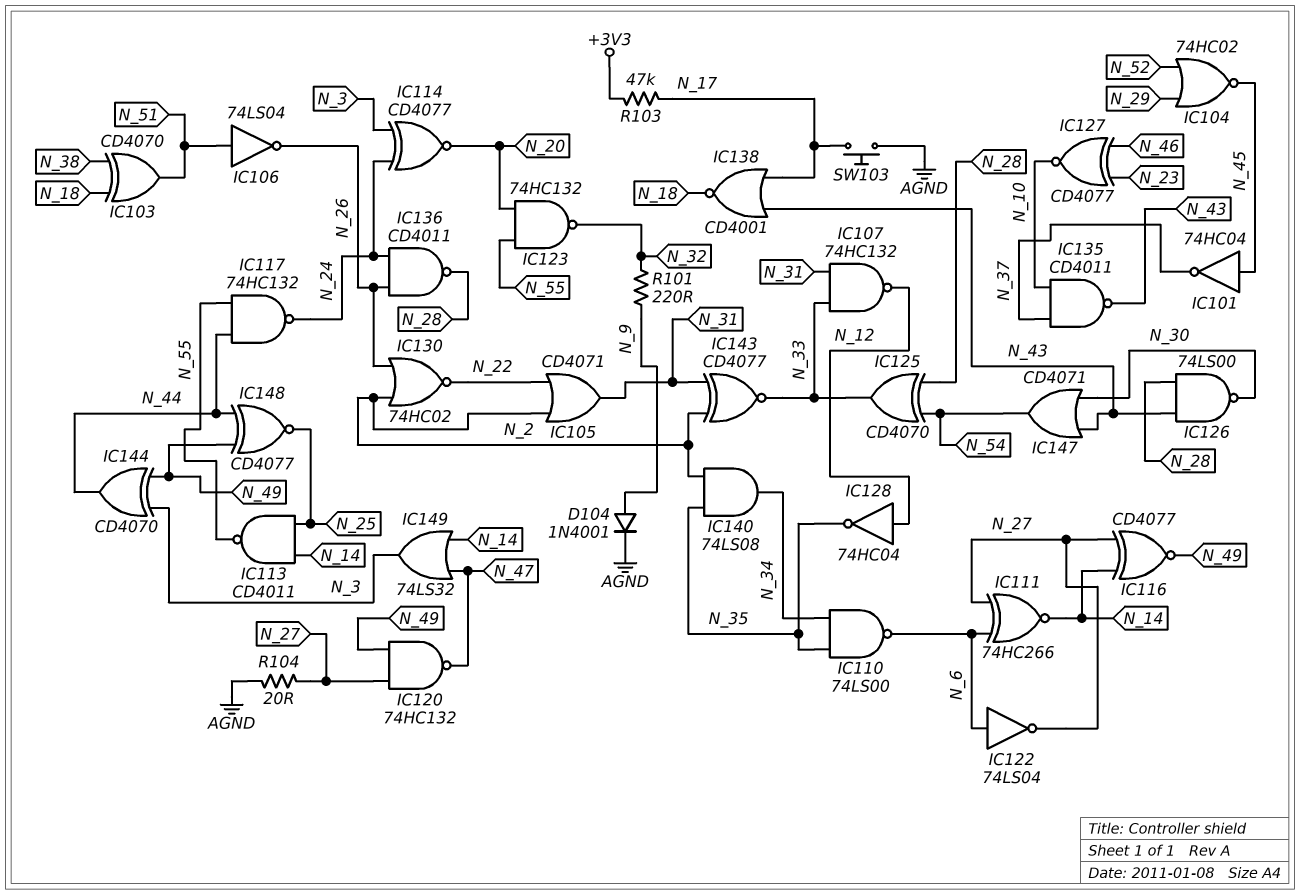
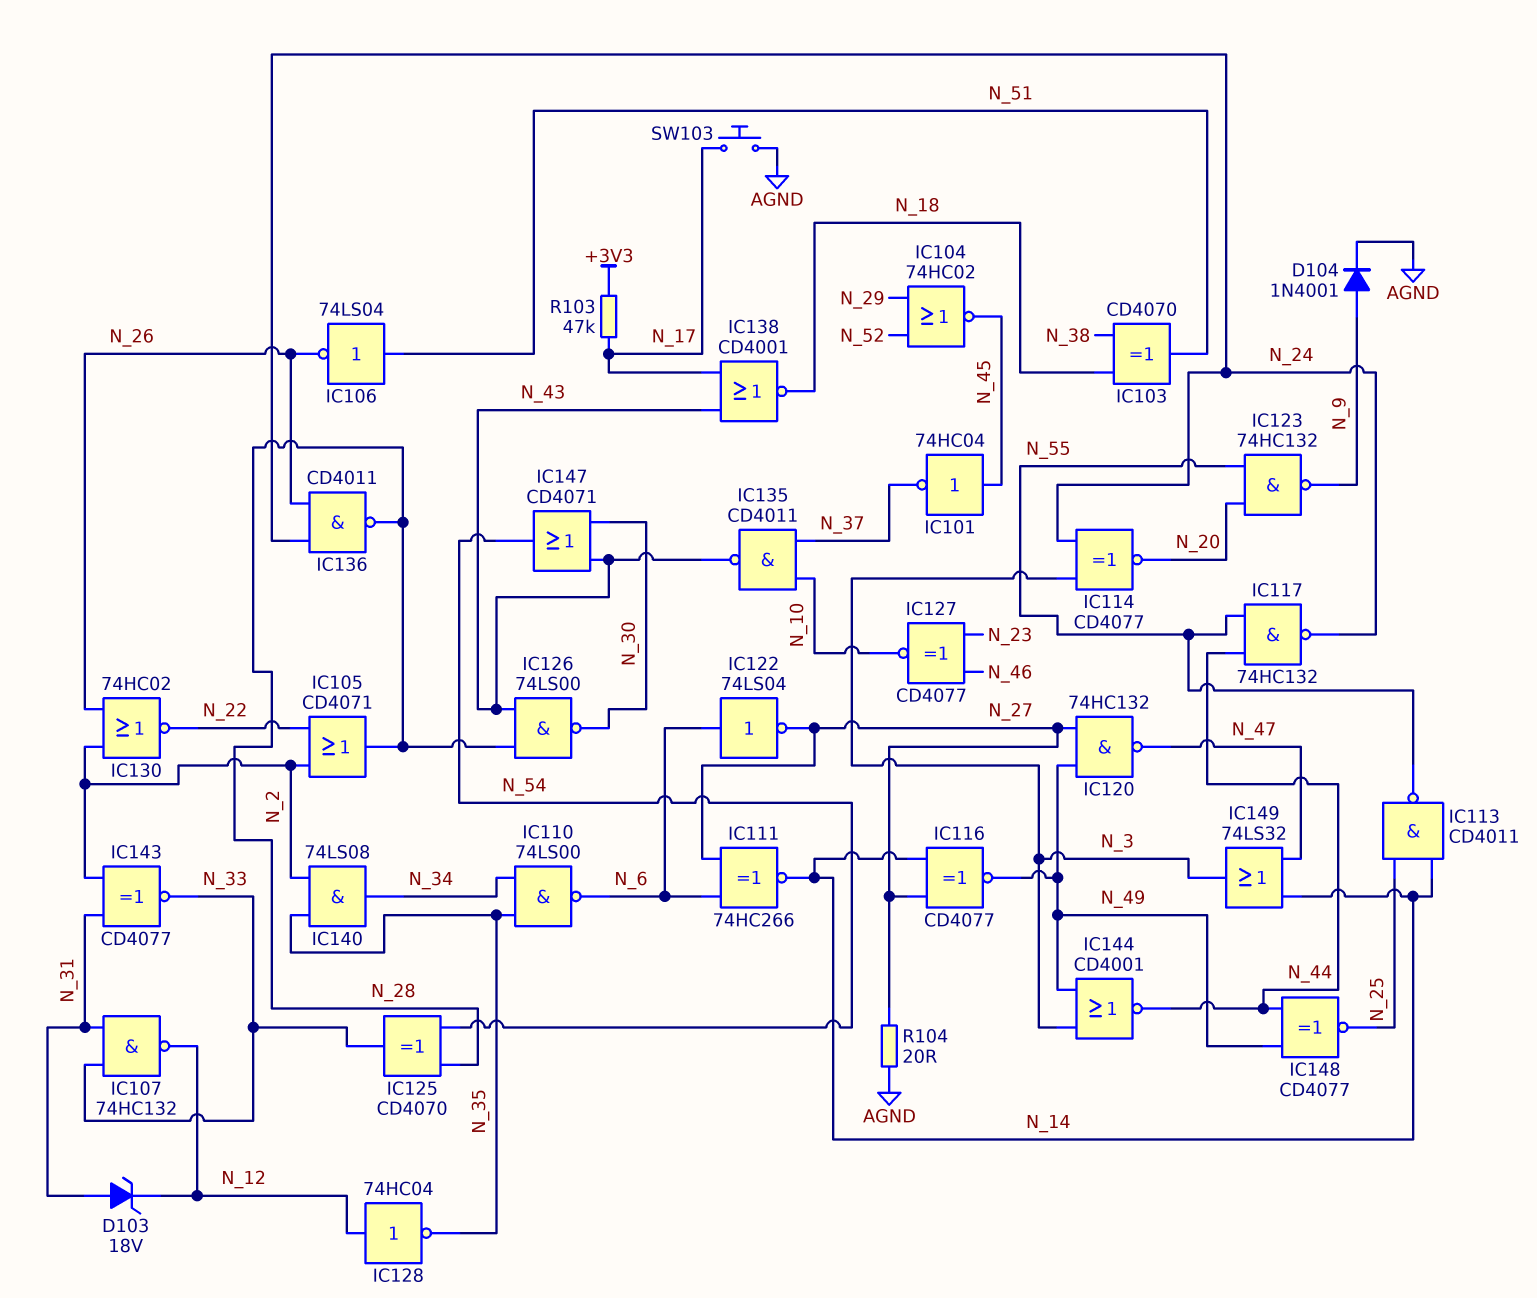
D103: none -> zener 18V (A N_31, K N_12)
IC105: OR CD4071 (in N_2, in N_22, out N_31) -> OR CD4071 (in N_2, in N_22, out N_28)
IC123: NAND 74HC132 (in N_20, in N_55, out N_32) -> NAND 74HC132 (in N_20, in N_55, out N_9)
IC144: XOR CD4070 (in N_3, in N_49, out N_44) -> NOR CD4001 (in N_3, in N_49, out N_44)
R101: 220 (N_9, N_32) -> none

